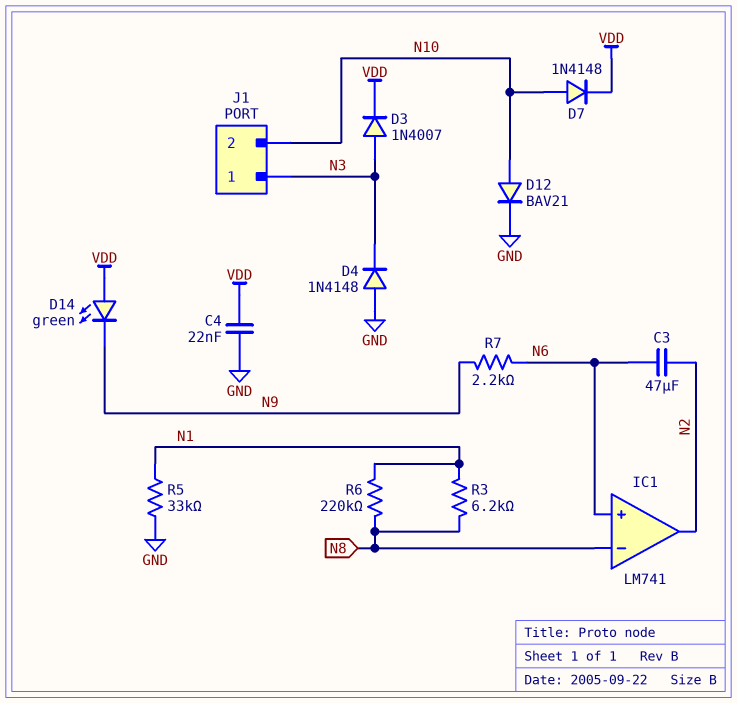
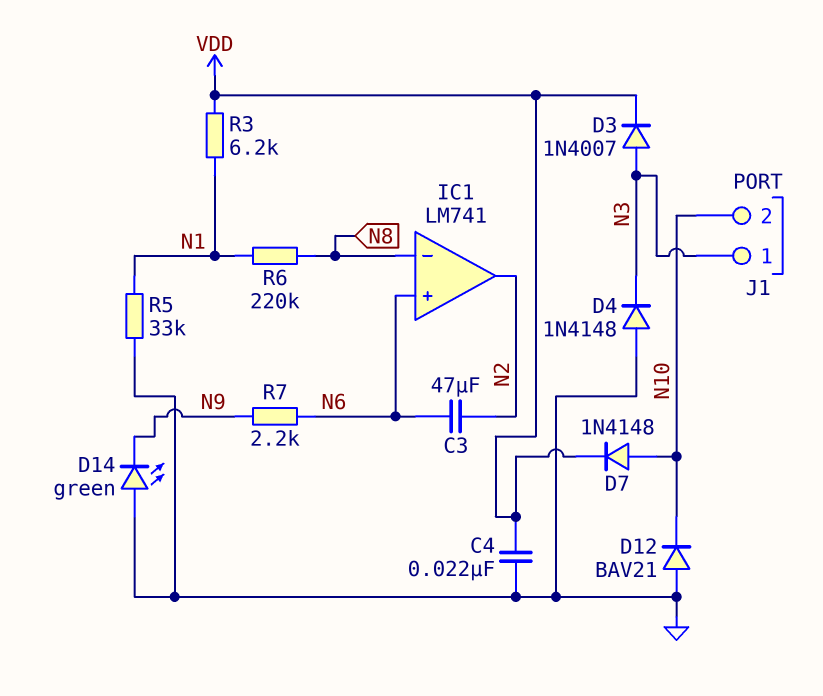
D12: diode BAV21 (A N10, K GND) -> diode BAV21 (A GND, K N10)
D14: LED green (A VDD, K N9) -> LED green (A GND, K N9)
R3: 6.2k (N1, N8) -> 6.2k (N1, VDD)

